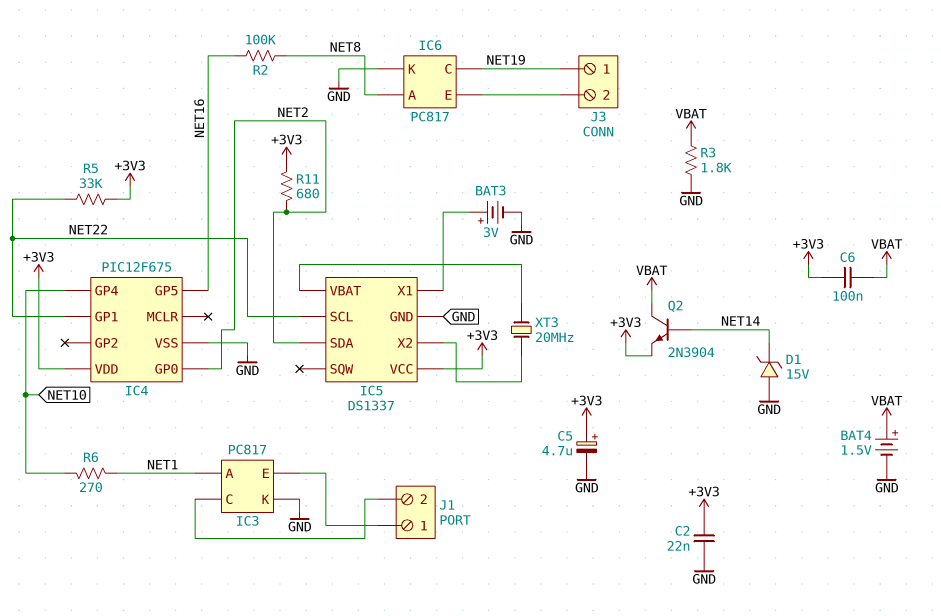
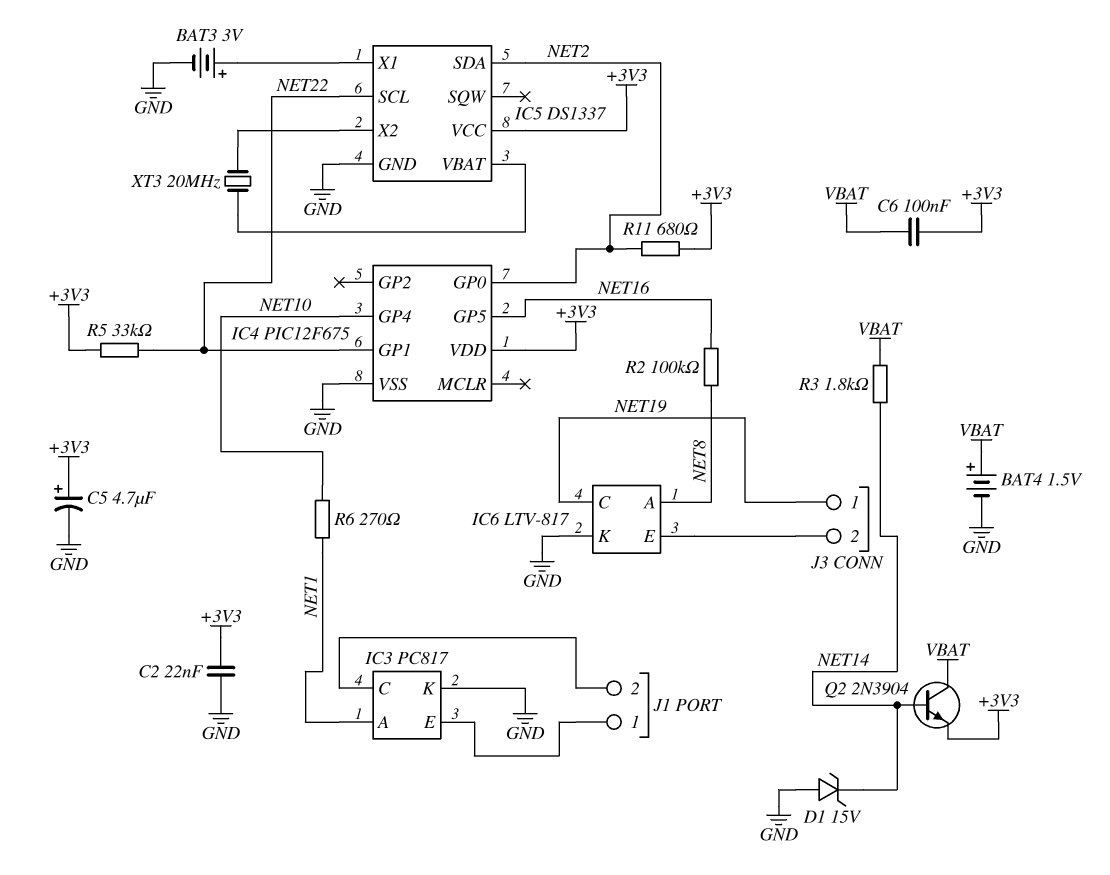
IC6: PC817 -> LTV-817
R3: 1.8k (GND, VBAT) -> 1.8k (NET14, VBAT)

